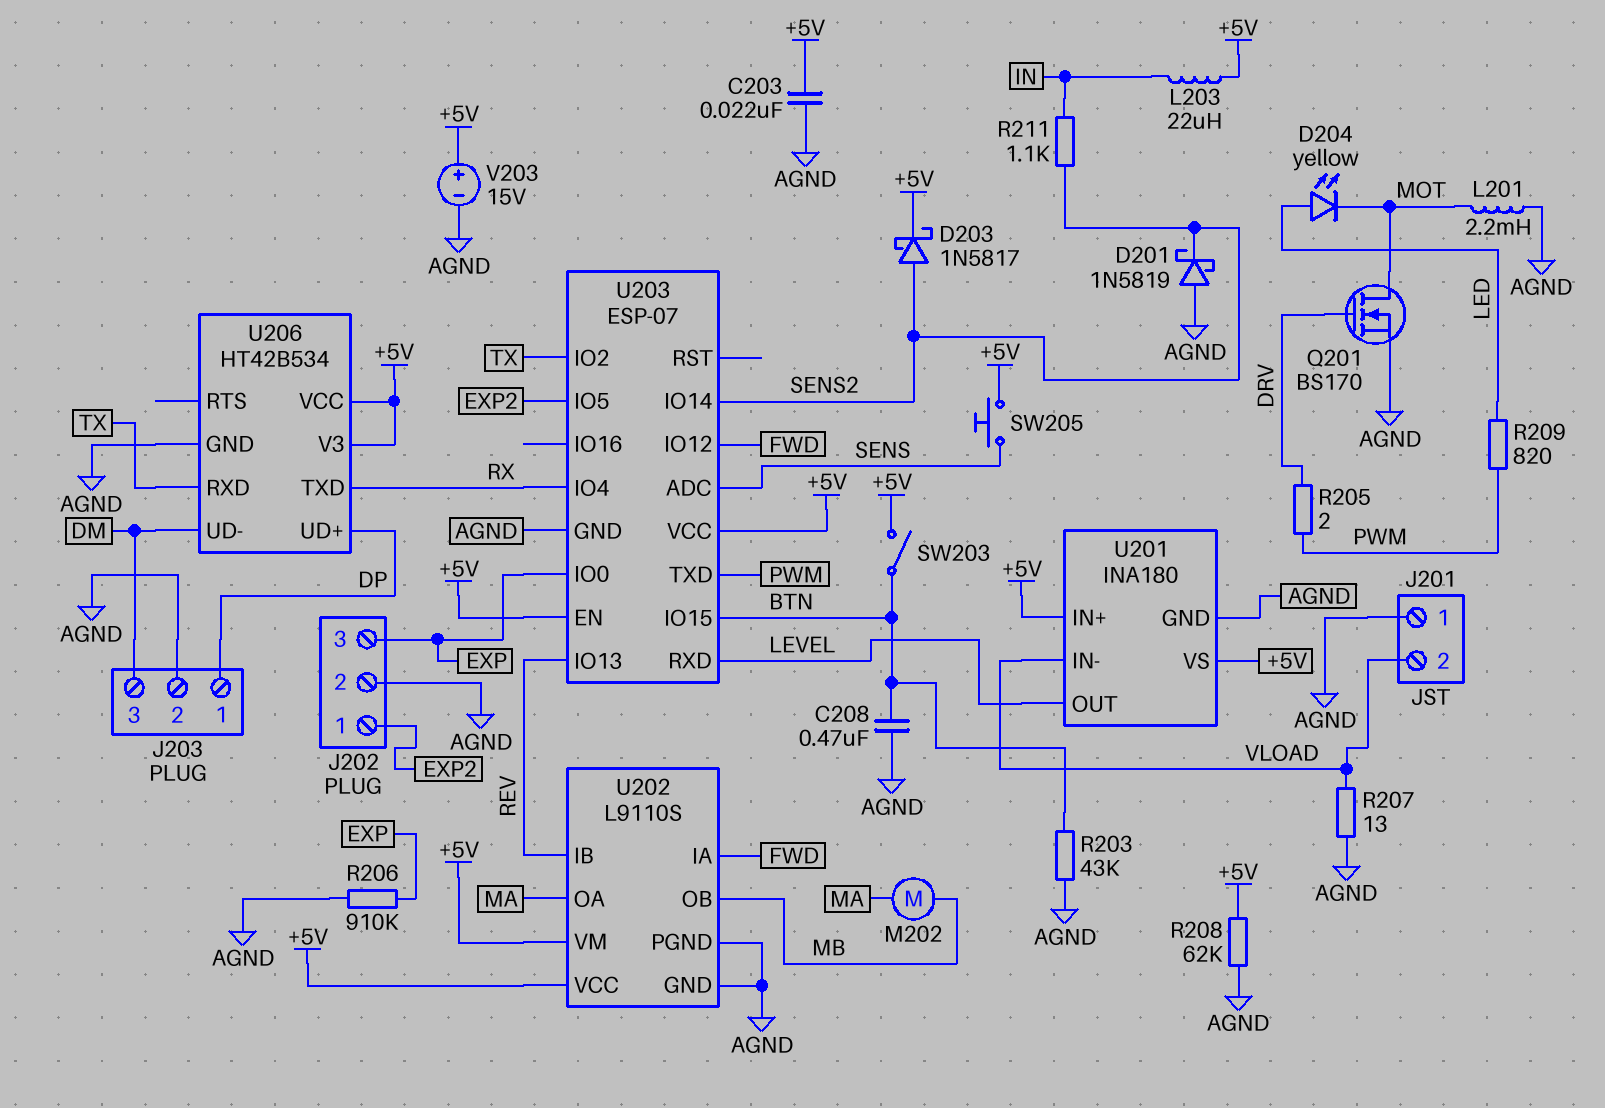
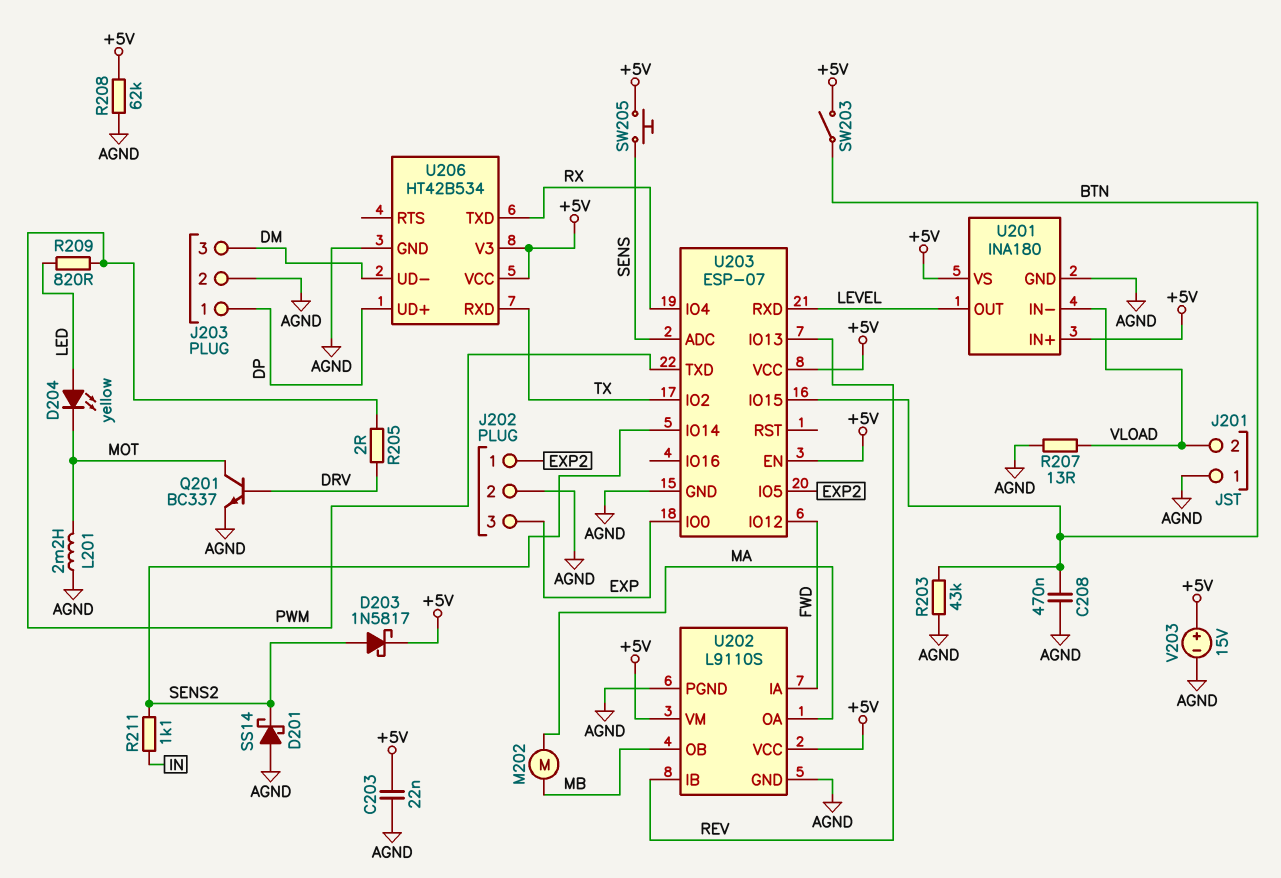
D201: schottky 1N5819 (A AGND, K SENS2) -> schottky SS14 (A AGND, K SENS2)
L203: 22uH (+5V, IN) -> none
Q201: NMOS BS170 (G DRV, D MOT, S AGND) -> NPN BC337 (B DRV, C MOT, E AGND)
R206: 910k (AGND, EXP) -> none

